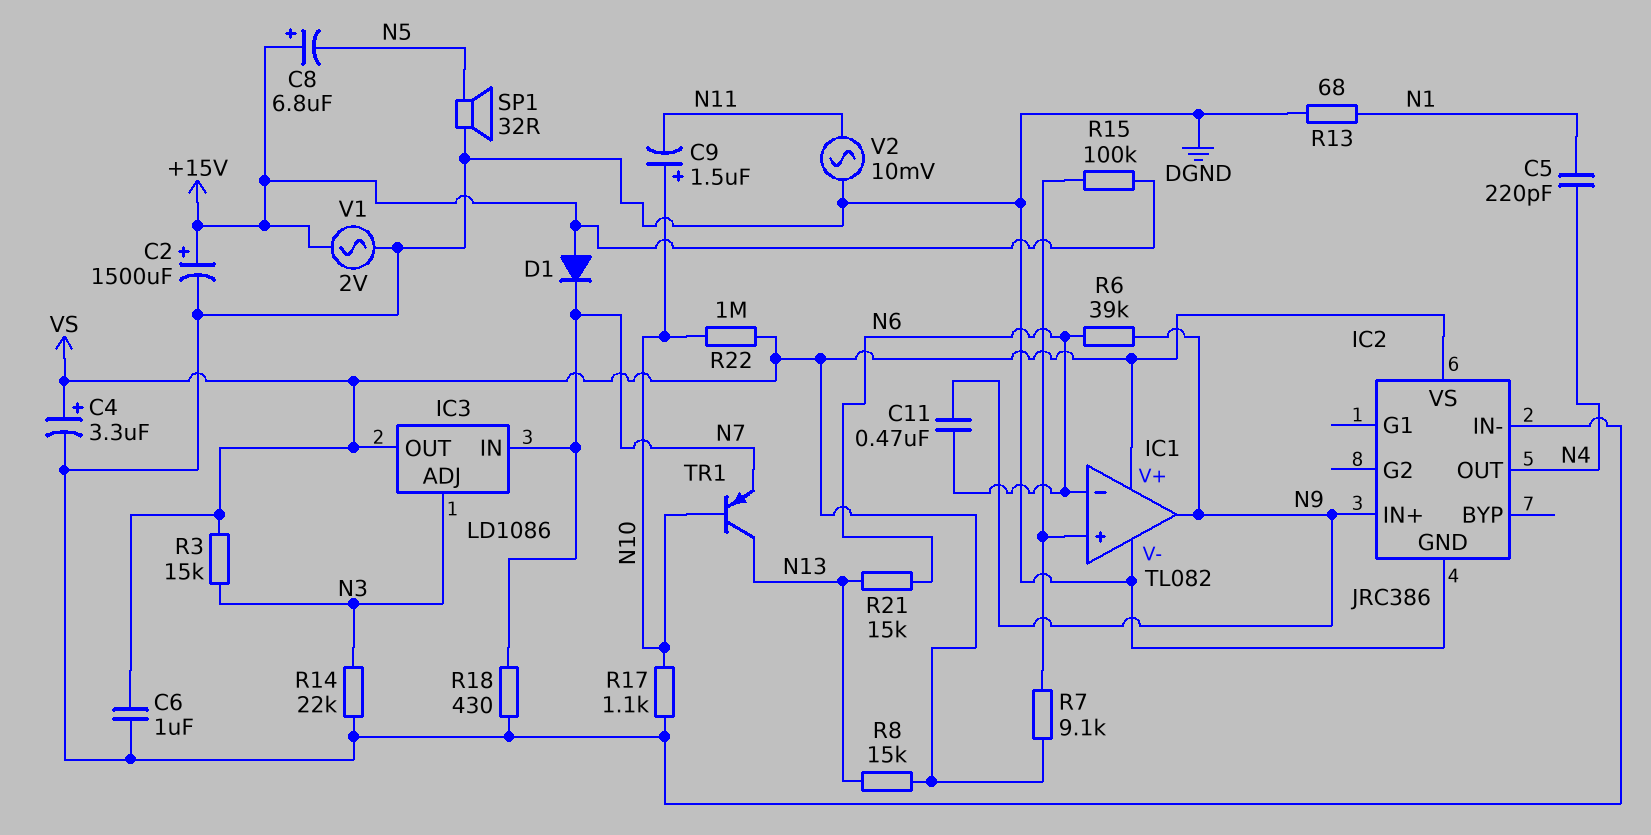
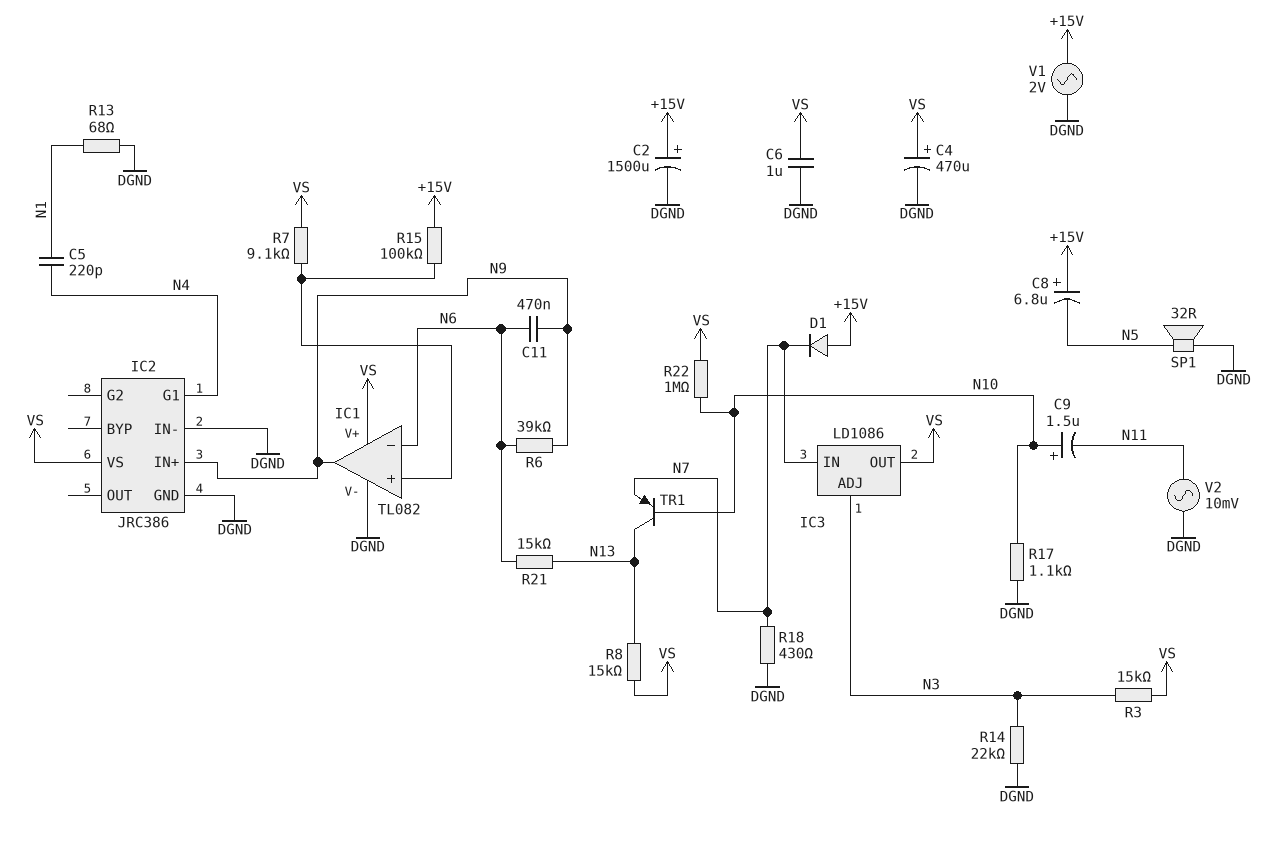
C4: 3.3uF (plus VS, minus DGND) -> 470uF (plus VS, minus DGND)
IC2 pin G1: none -> N4
IC2 pin OUT: N4 -> none

